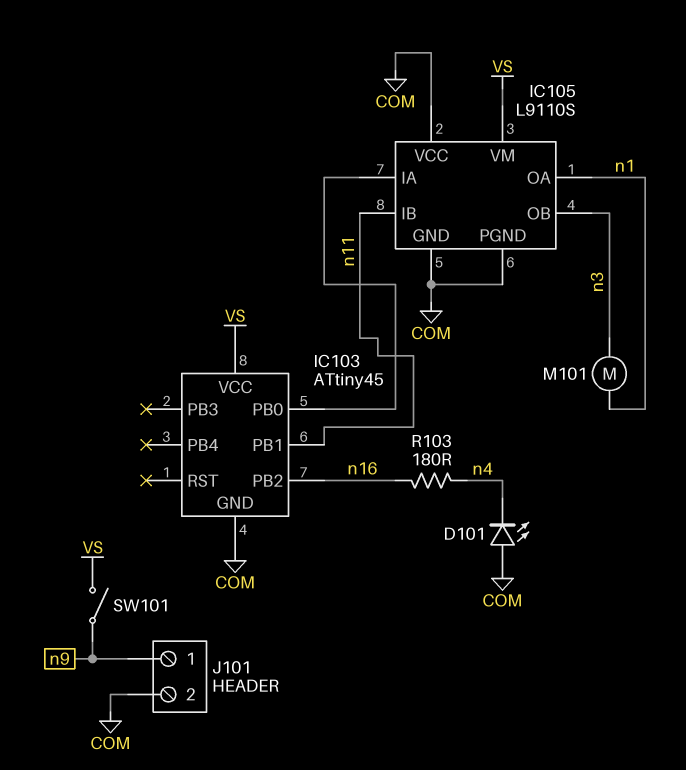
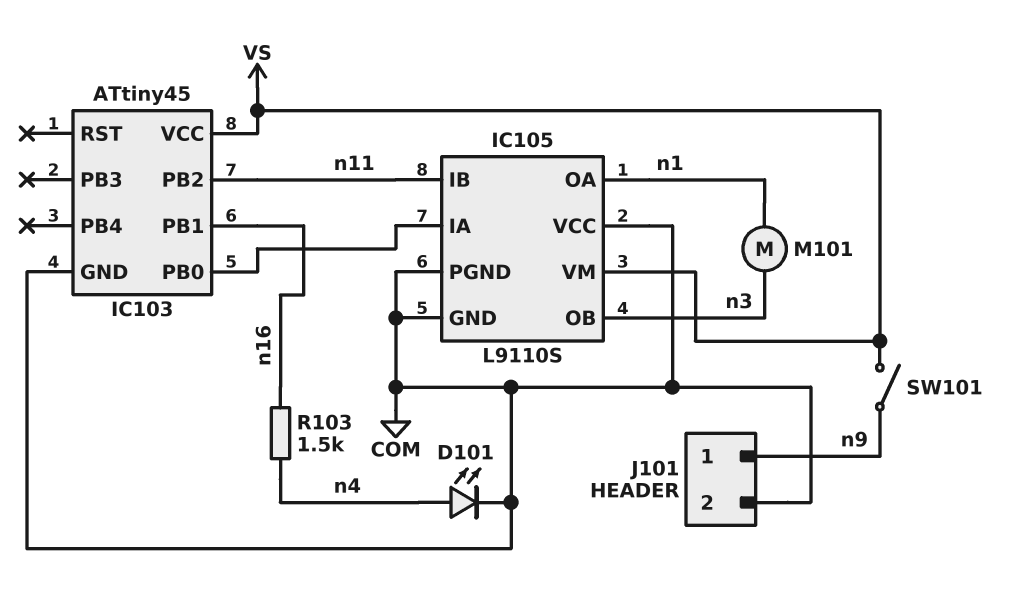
D101: LED (A COM, K n4) -> LED (A n4, K COM)
IC103 pin PB1: n11 -> n16
IC103 pin PB2: n16 -> n11
R103: 180 (n4, n16) -> 1.5k (n4, n16)

